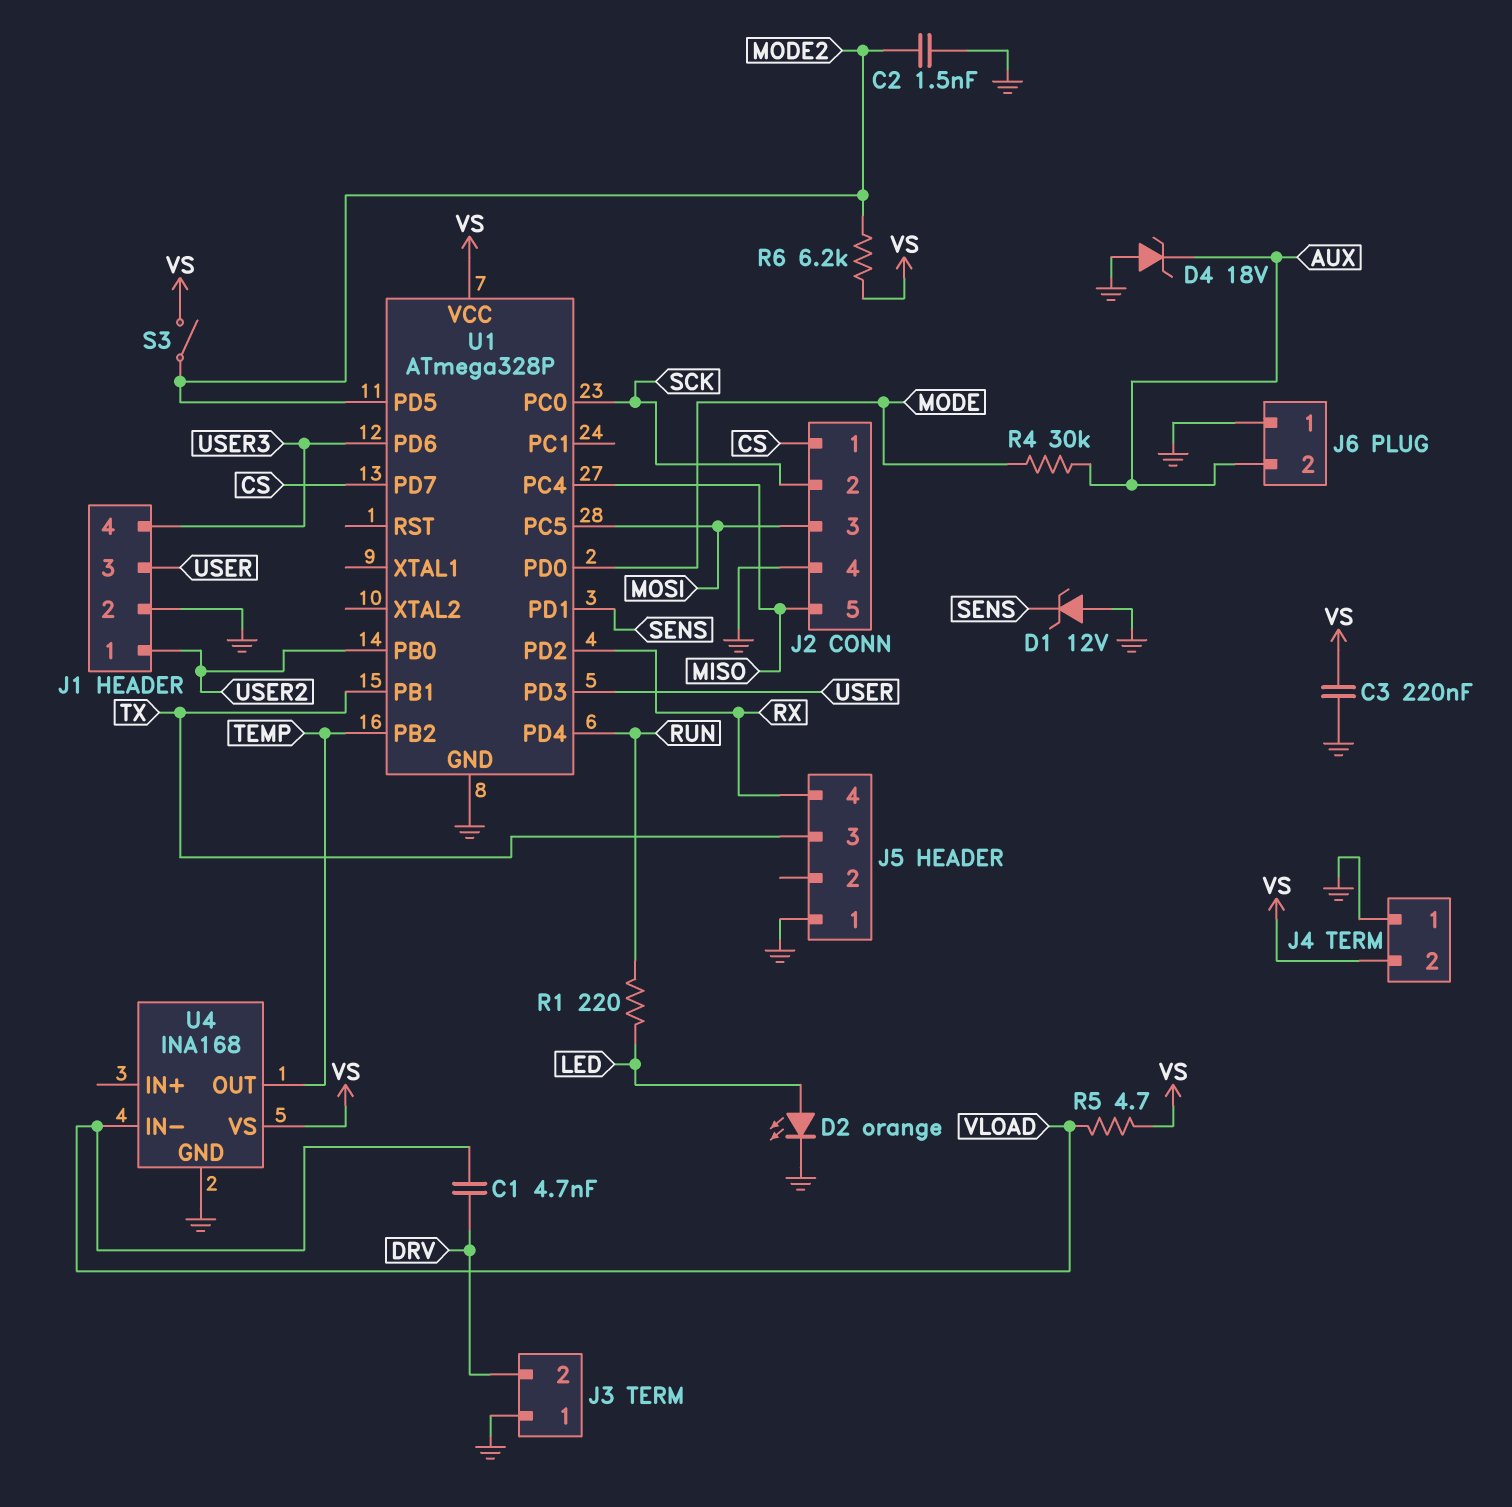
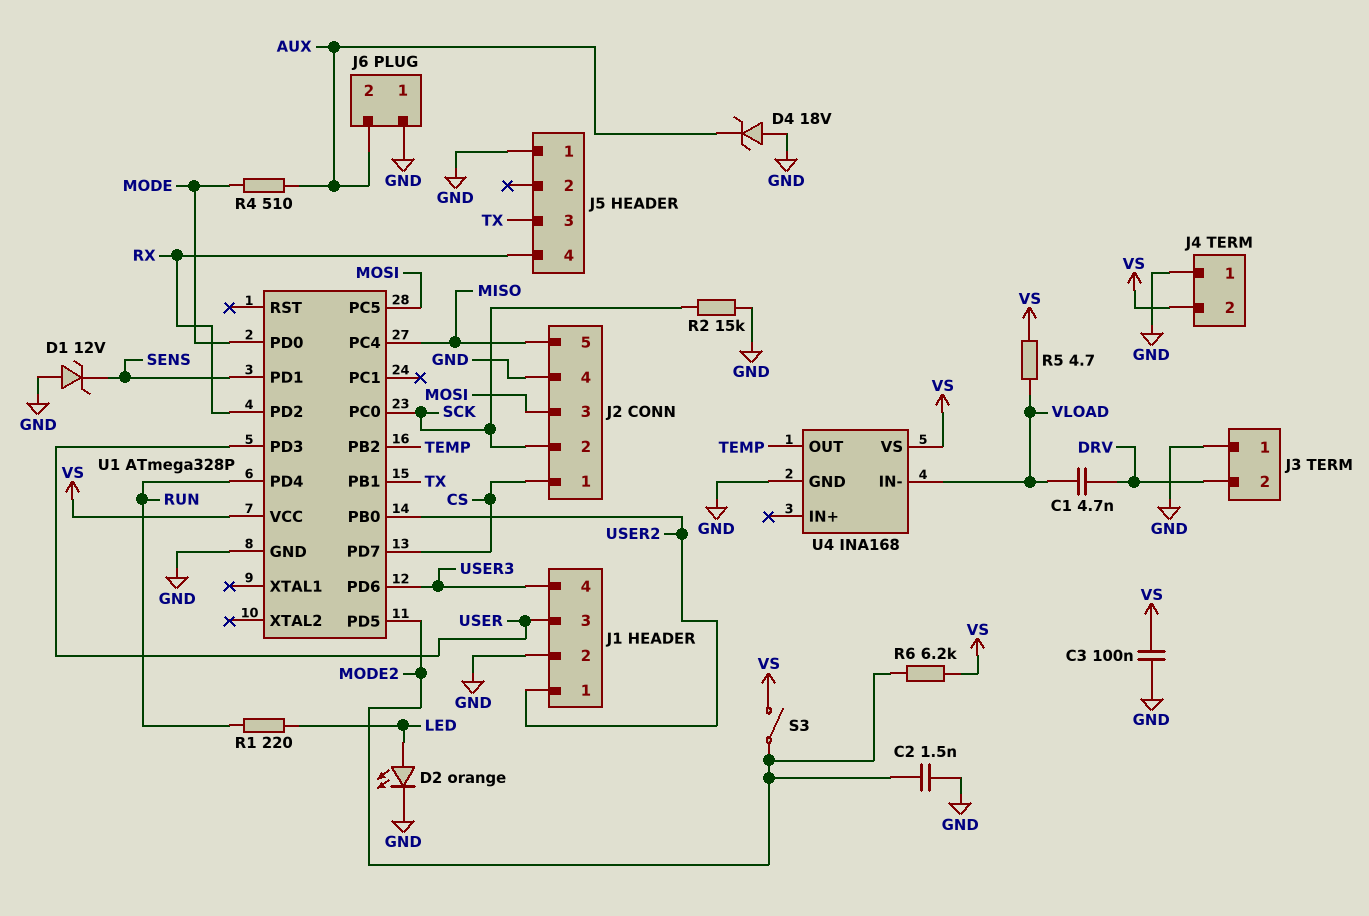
C3: 220nF (GND, VS) -> 100nF (GND, VS)
R2: none -> 15k (GND, SCK)
R4: 30k (AUX, MODE) -> 510 (AUX, MODE)

